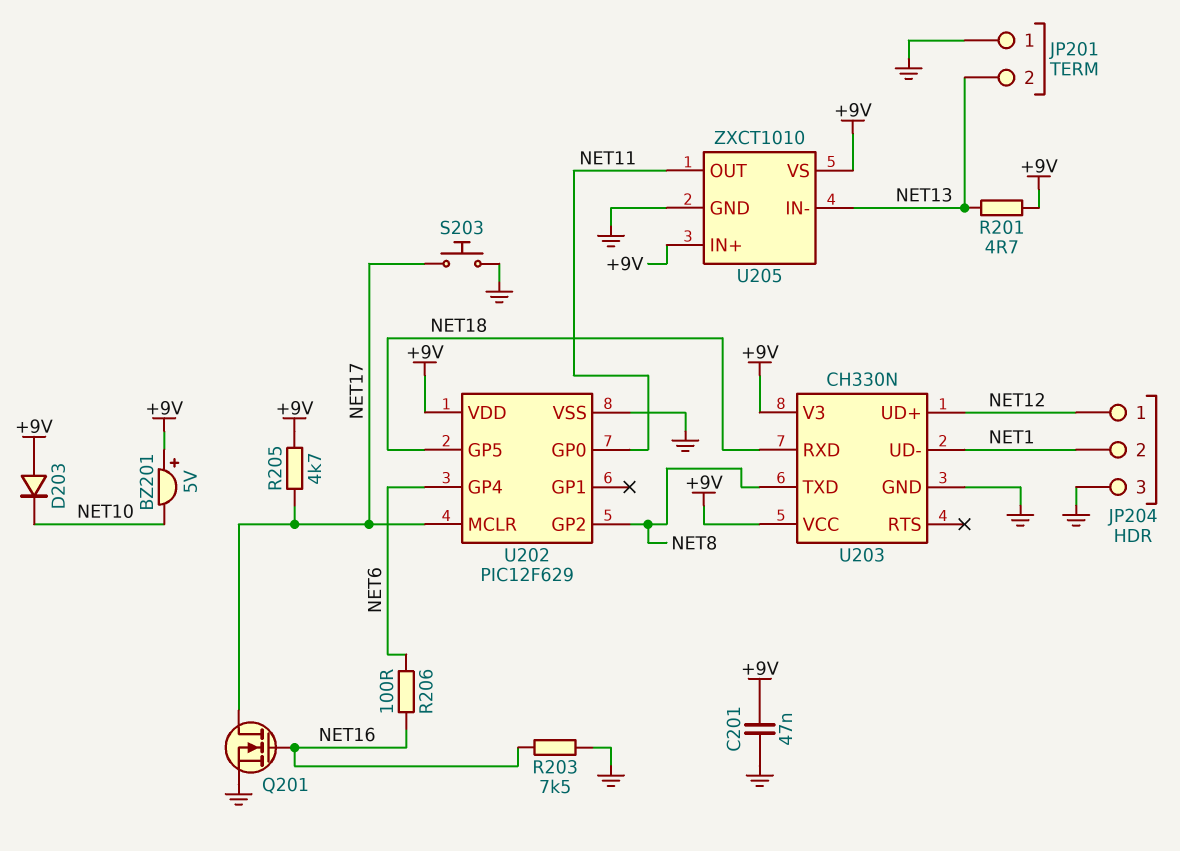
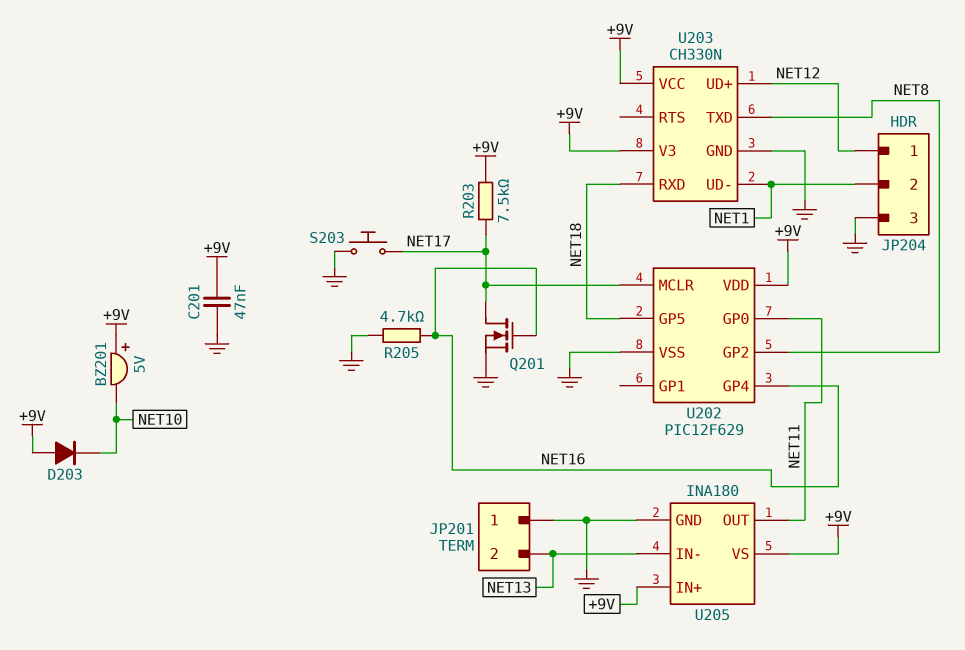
R201: 4.7 (+9V, NET13) -> none
R203: 7.5k (GND, NET16) -> 7.5k (+9V, NET17)
R205: 4.7k (+9V, NET17) -> 4.7k (GND, NET16)
R206: 100 (NET6, NET16) -> none
U202 pin GP4: NET6 -> NET16
U205: ZXCT1010 -> INA180

